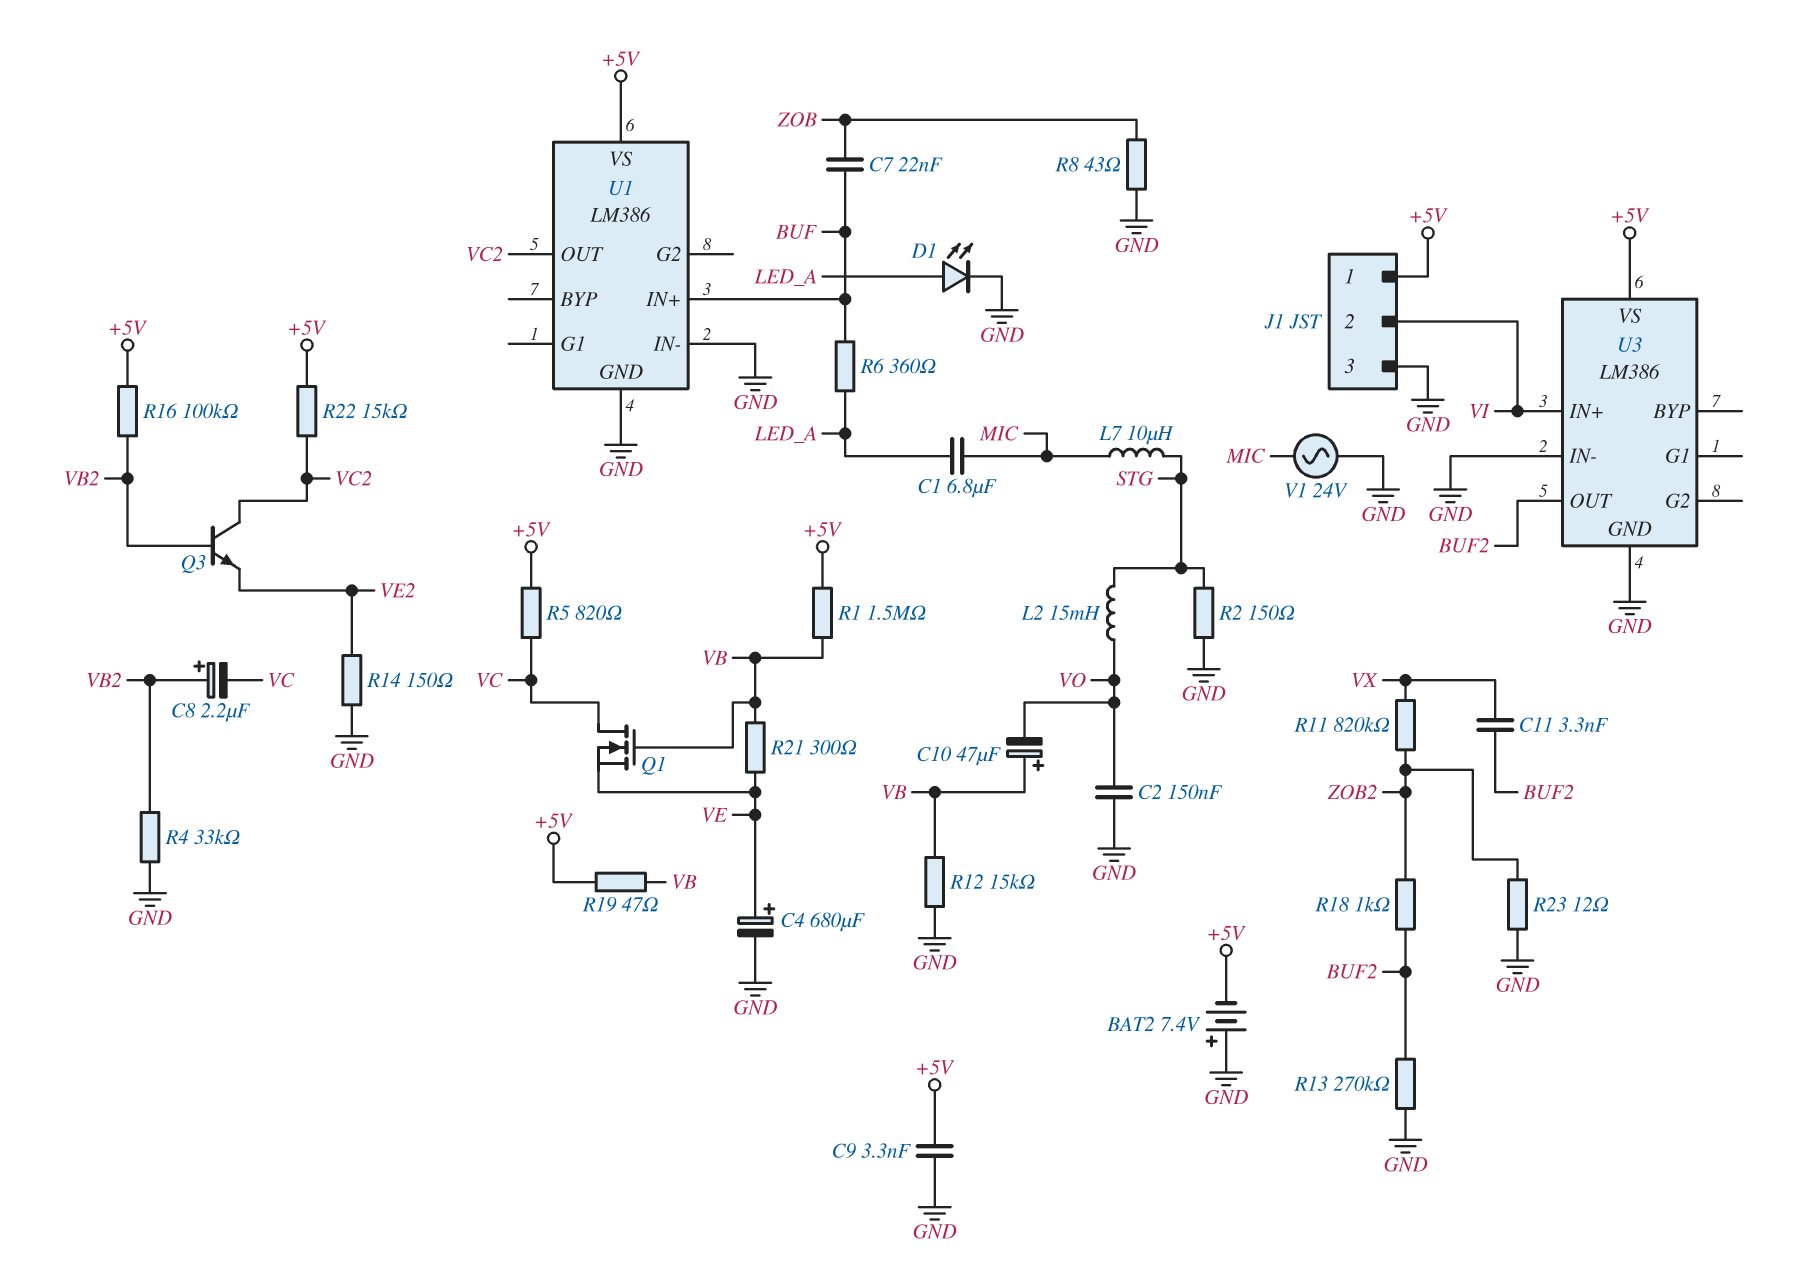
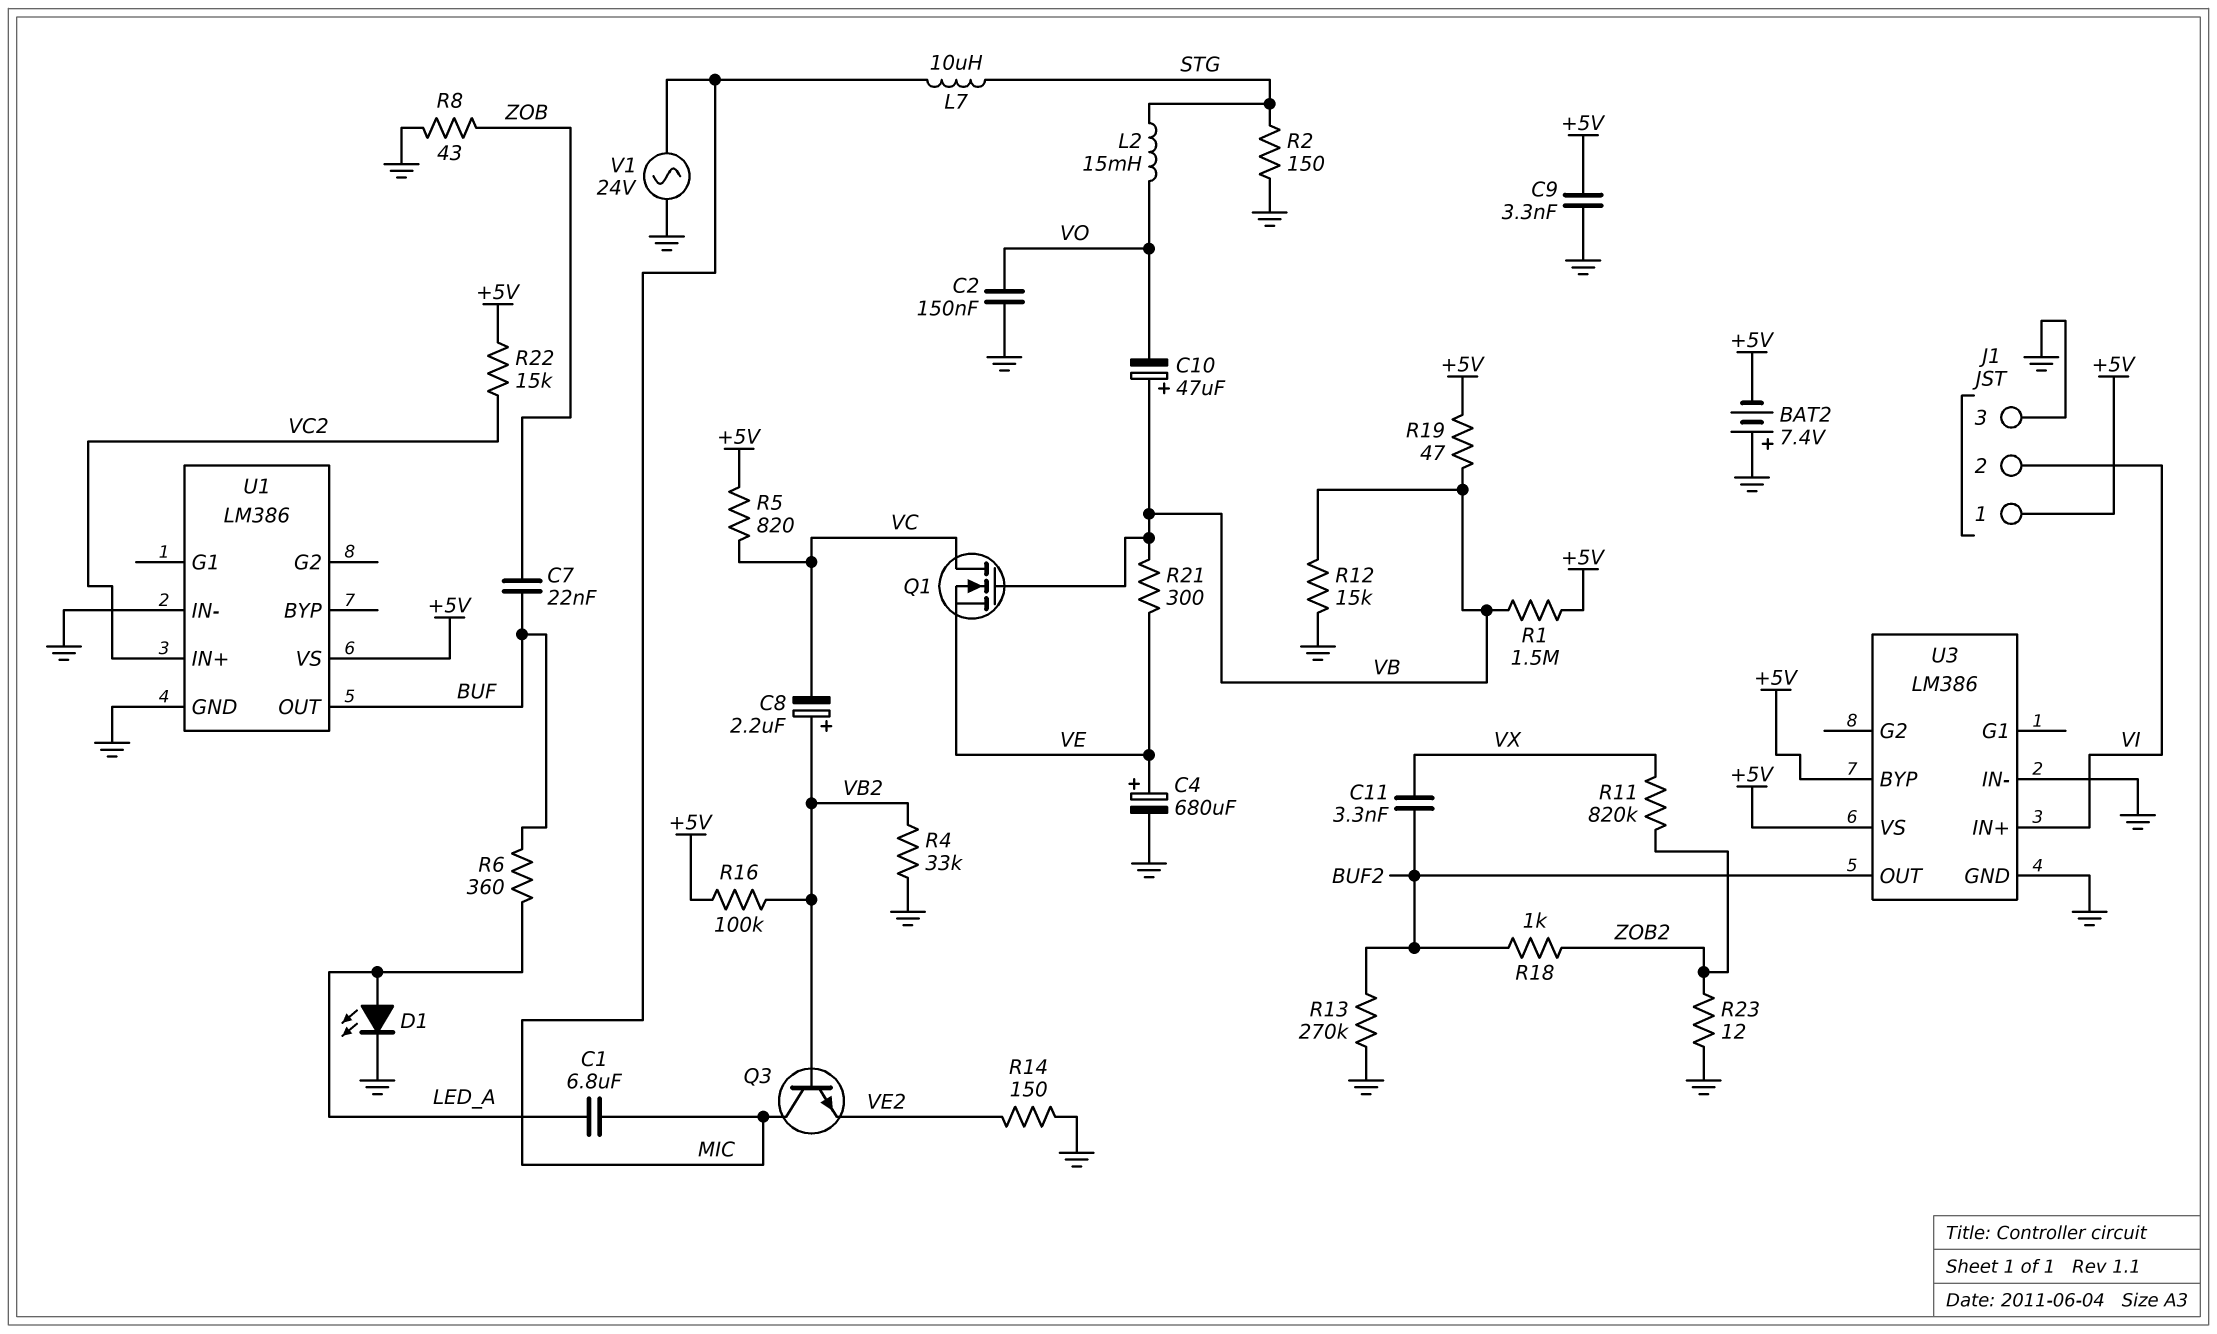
Q3: NPN (B VB2, C VC2, E VE2) -> NPN (B VB2, C MIC, E VE2)
U1 pin IN+: BUF -> VC2
U1 pin OUT: VC2 -> BUF
U3 pin BYP: none -> +5V

